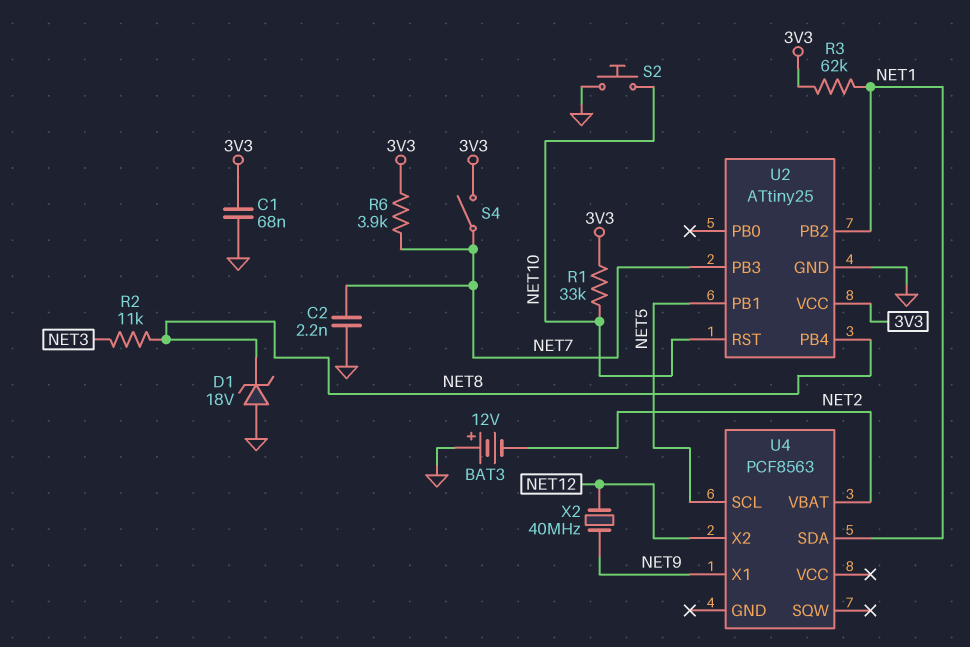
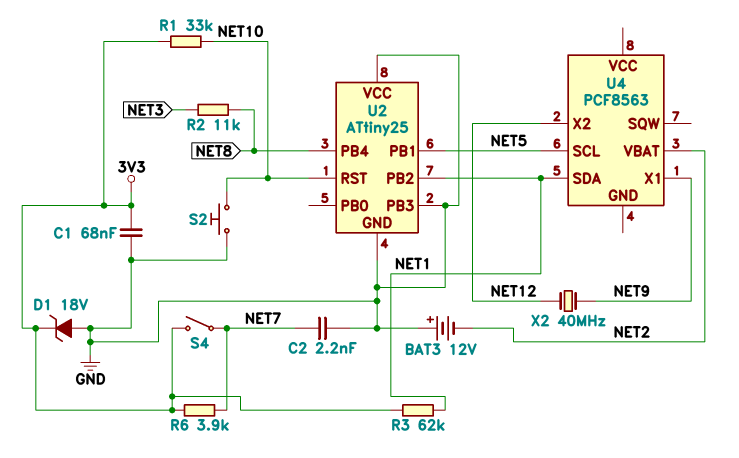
D1: zener 18V (A GND, K NET8) -> zener 18V (A GND, K 3V3)
U2 pin PB3: NET7 -> GND
U2 pin VCC: 3V3 -> GND

